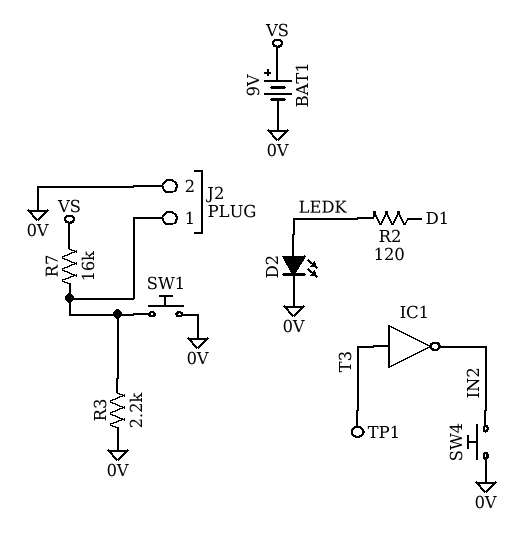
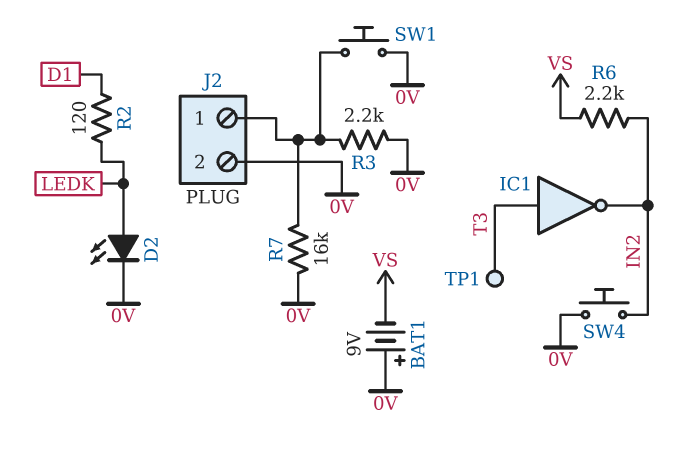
BAT1: 9V (plus VS, minus 0V) -> 9V (plus 0V, minus VS)
R6: none -> 2.2k (IN2, VS)
R7: 16k (J2/1, VS) -> 16k (0V, J2/1)

